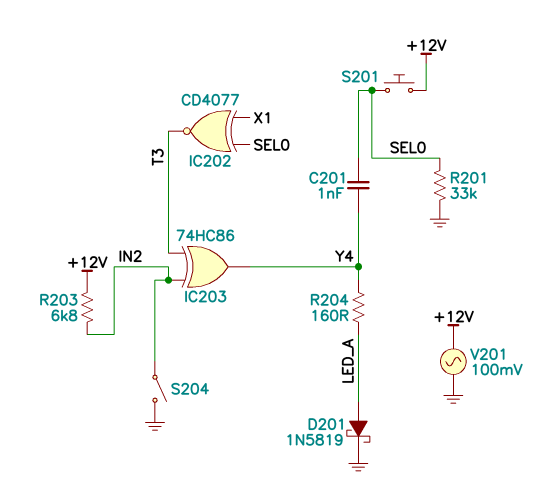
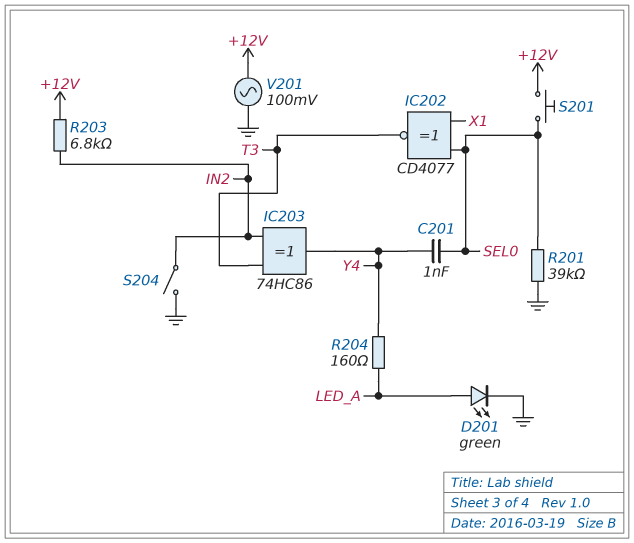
D201: schottky 1N5819 (A LED_A, K GND) -> LED green (A LED_A, K GND)
R201: 33k (GND, SEL0) -> 39k (GND, SEL0)

